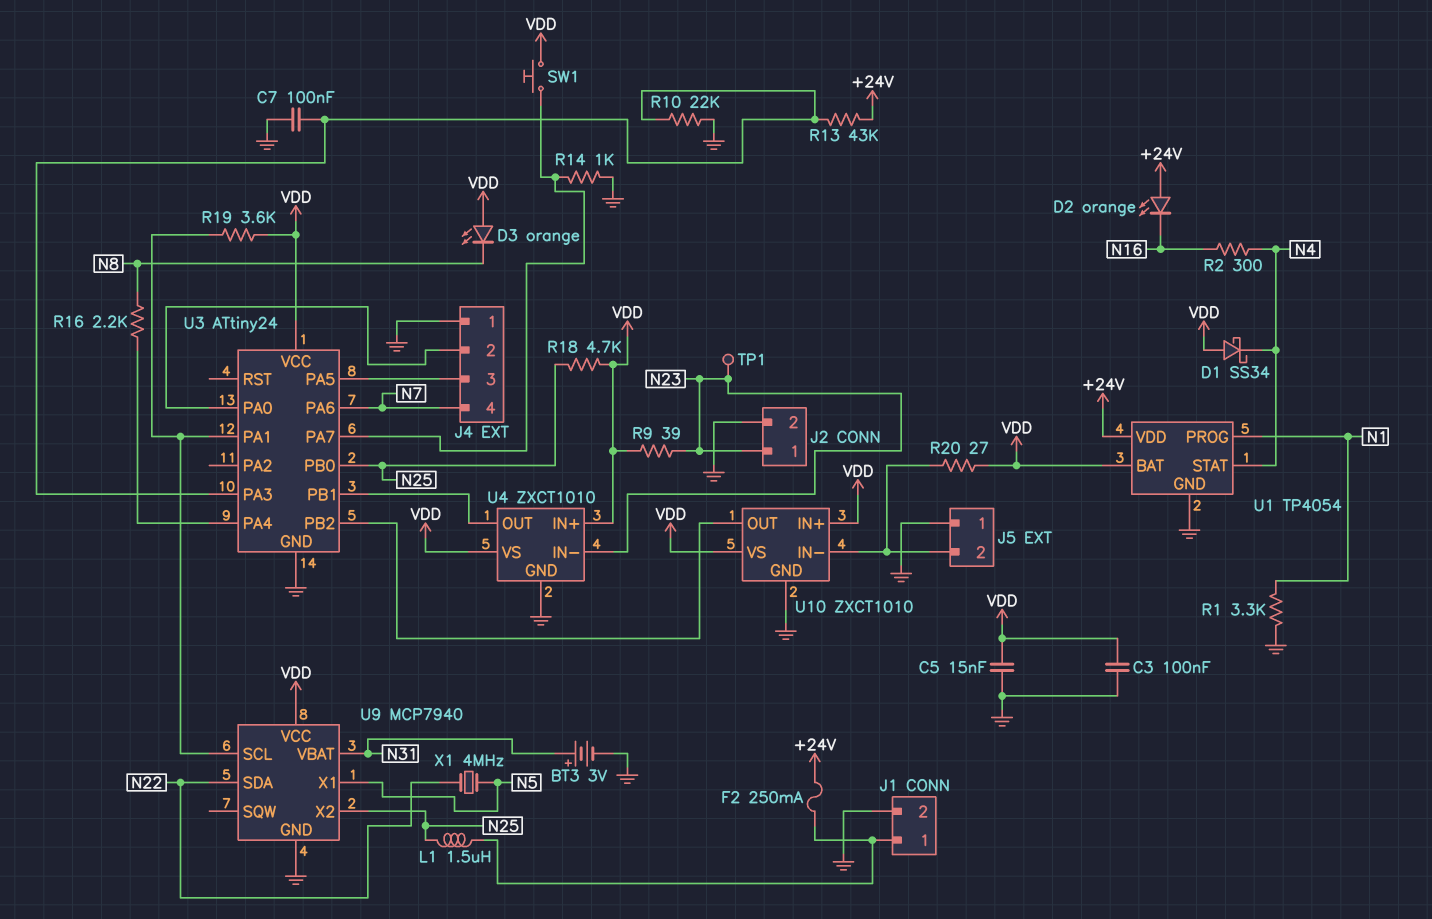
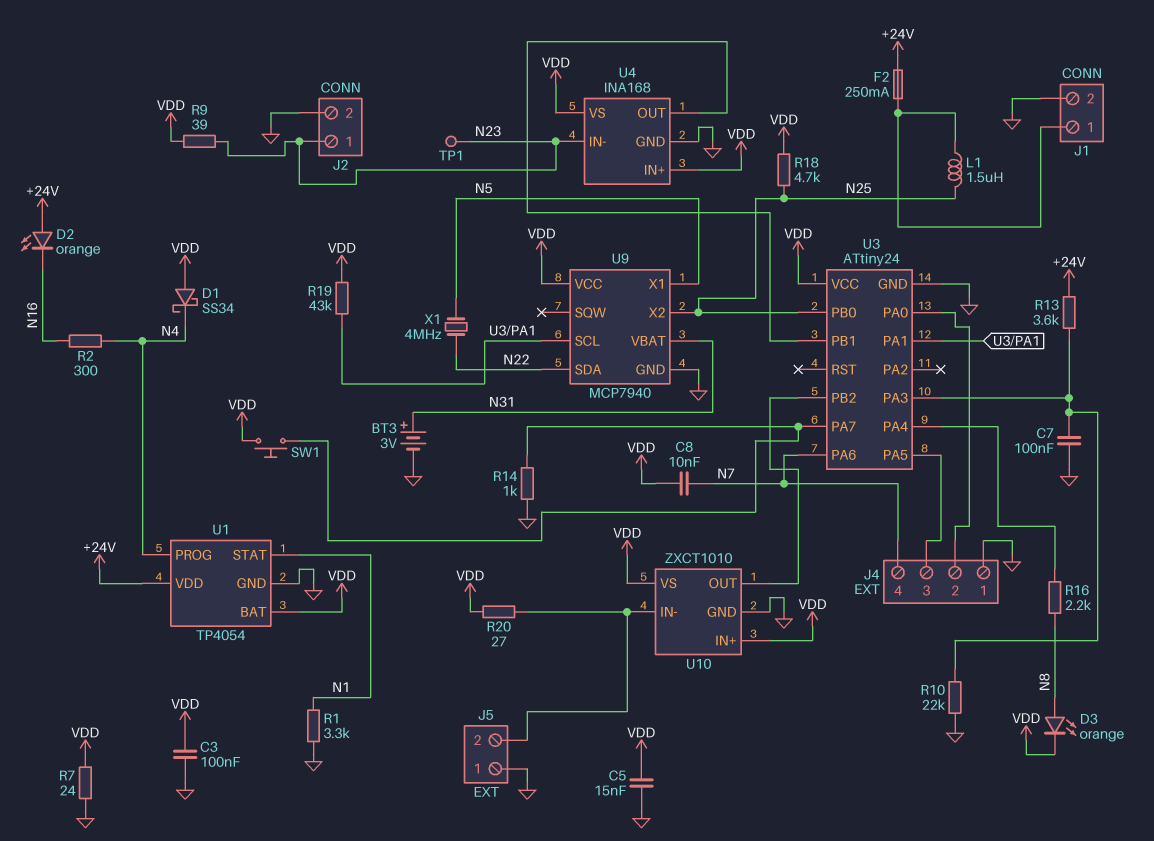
C8: none -> 10nF (N7, VDD)
D3: LED orange (A VDD, K N8) -> LED orange (A N8, K VDD)
R7: none -> 24 (GND, VDD)
R13: 43k (+24V, U3/PA3) -> 3.6k (+24V, U3/PA3)
R19: 3.6k (U3/PA1, VDD) -> 43k (U3/PA1, VDD)
U1 pin PROG: N1 -> N4
U1 pin STAT: N4 -> N1
U4: ZXCT1010 -> INA168

